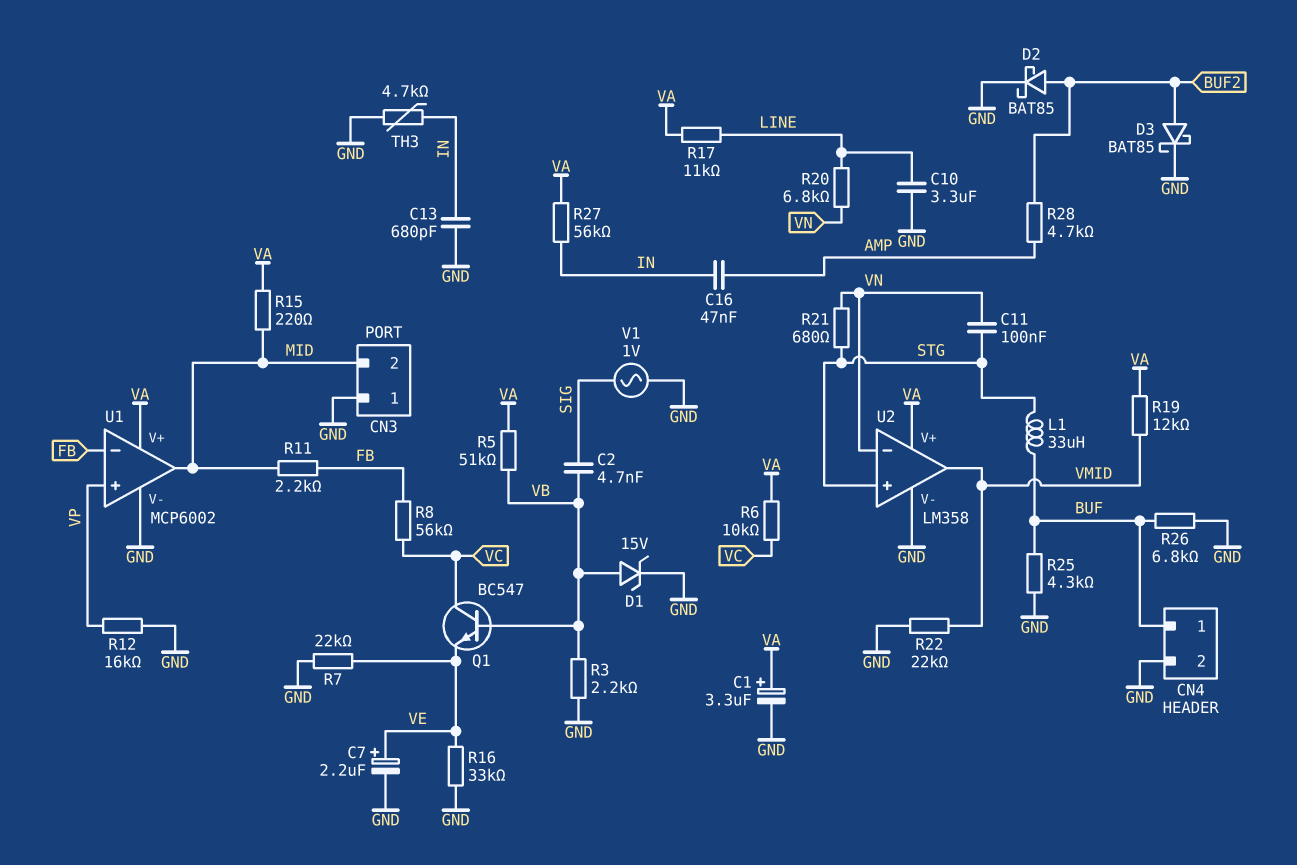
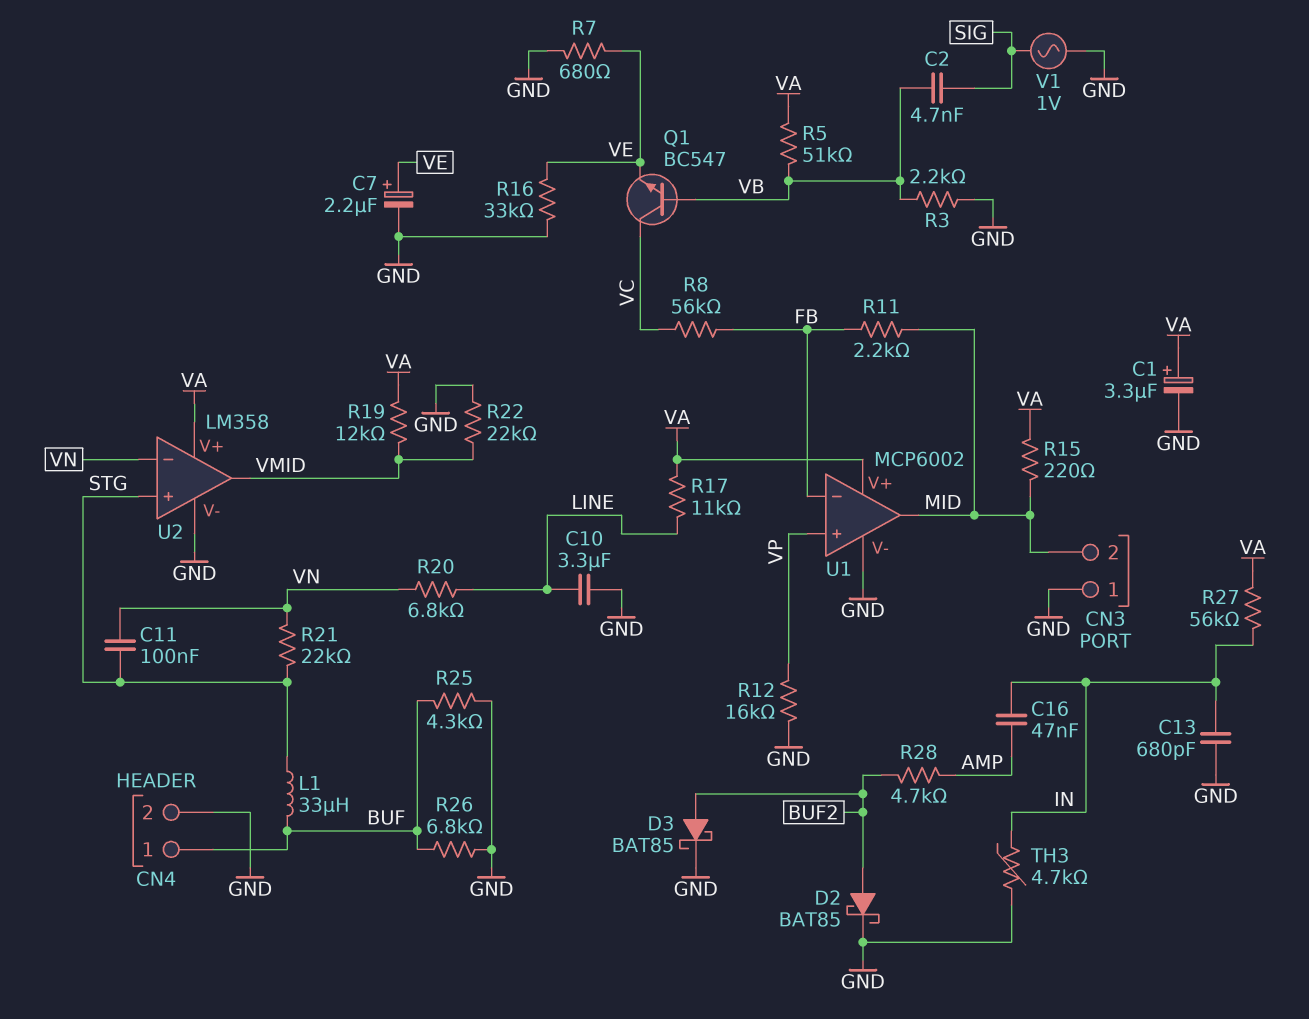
D1: zener 15V (A VB, K GND) -> none
R6: 10k (VA, VC) -> none
R7: 22k (GND, VE) -> 680 (GND, VE)
R21: 680 (STG, VN) -> 22k (STG, VN)

